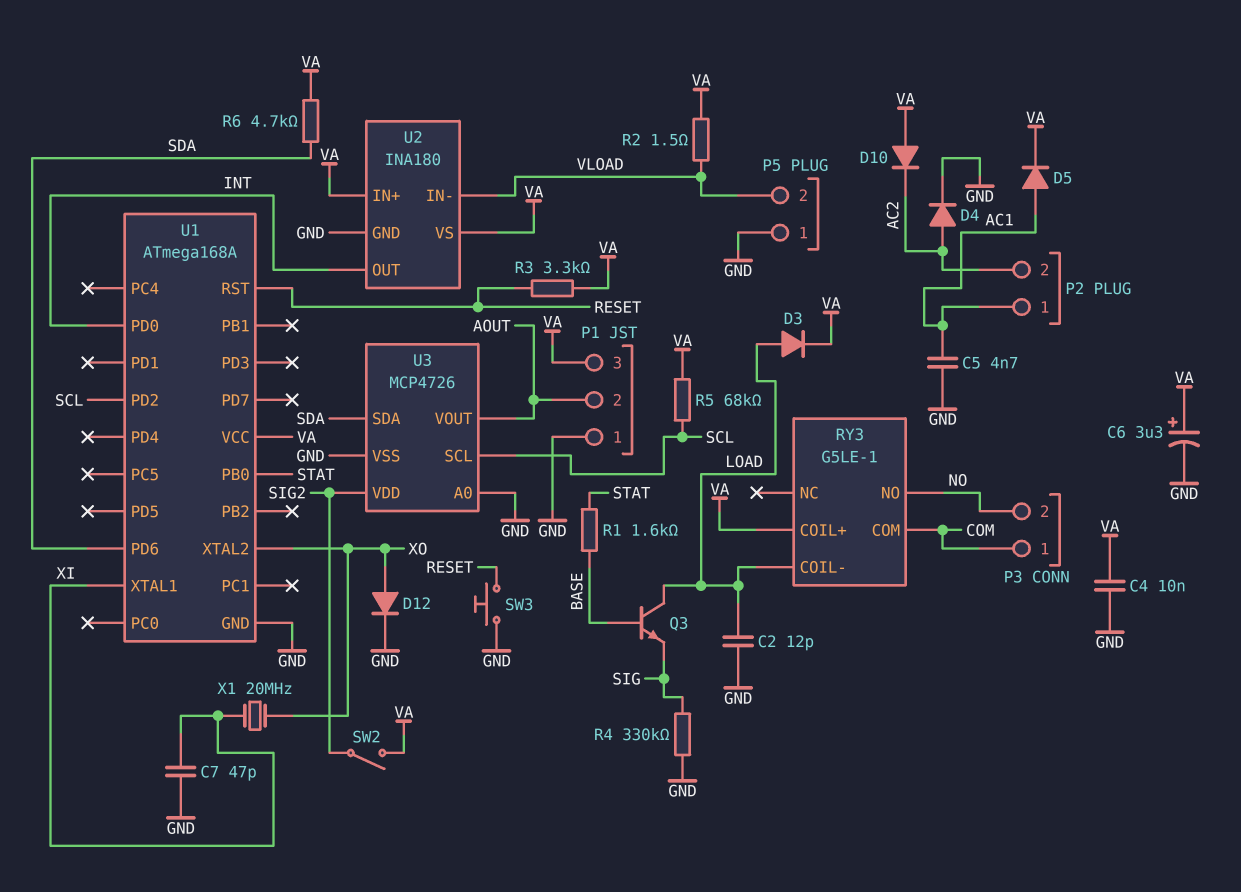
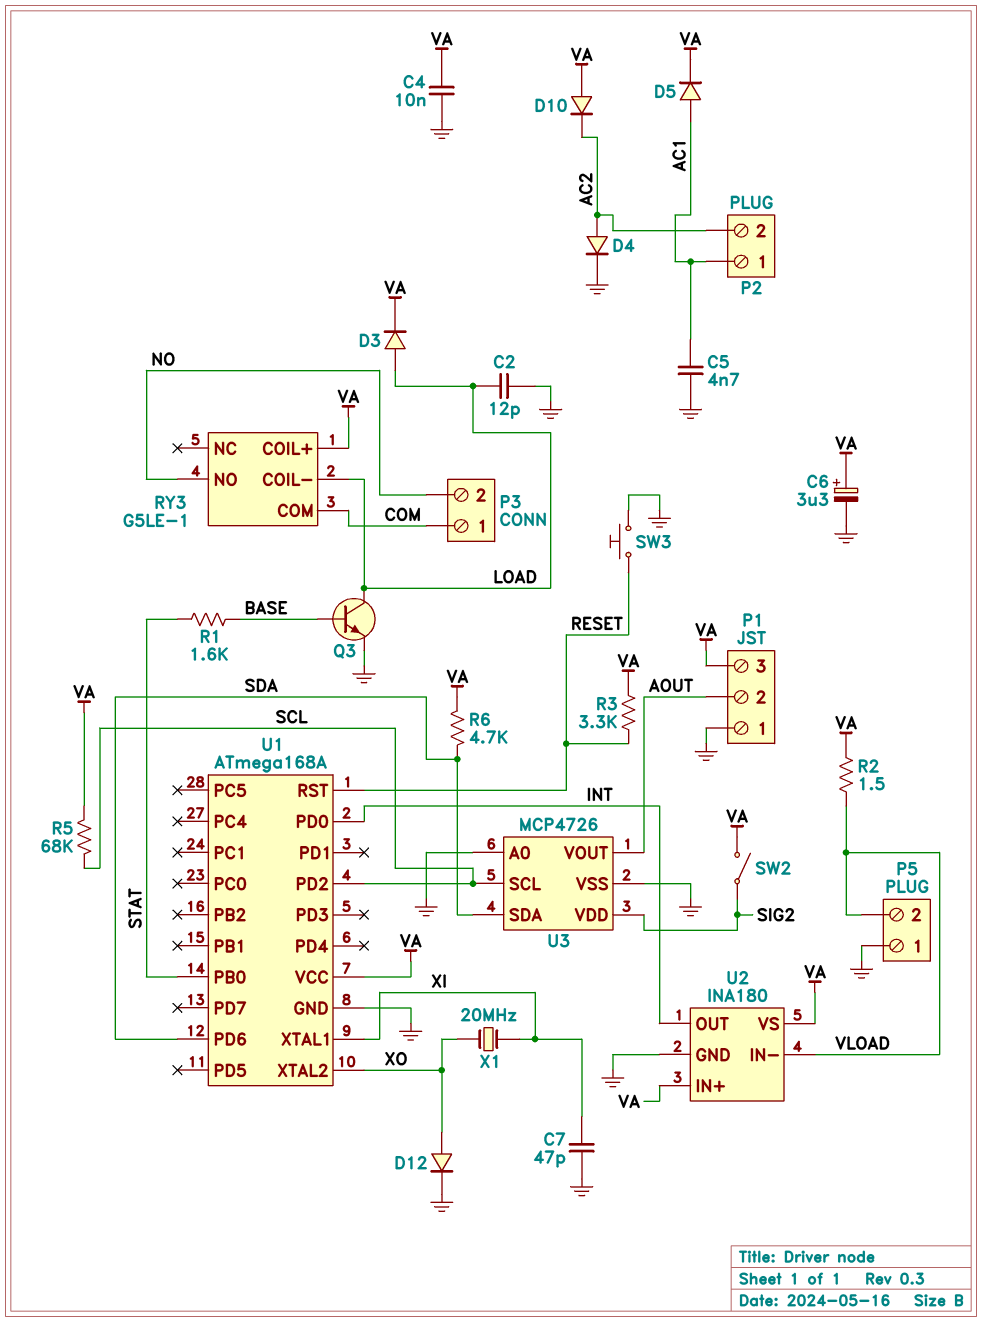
Q3: NPN (B BASE, C LOAD, E SIG) -> NPN (B BASE, C LOAD, E GND)
R4: 330k (GND, SIG) -> none

